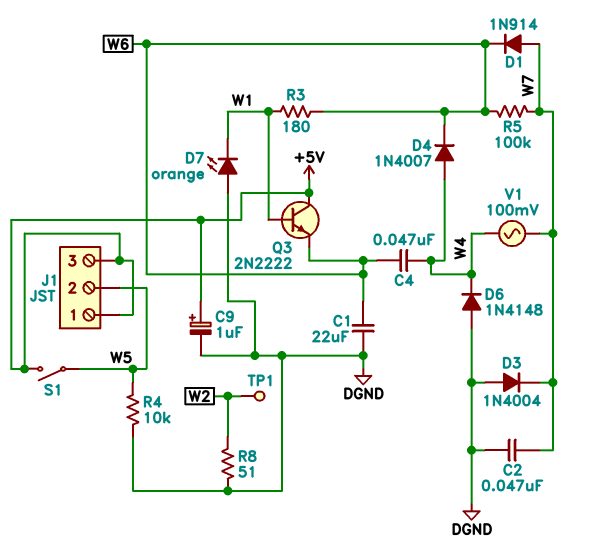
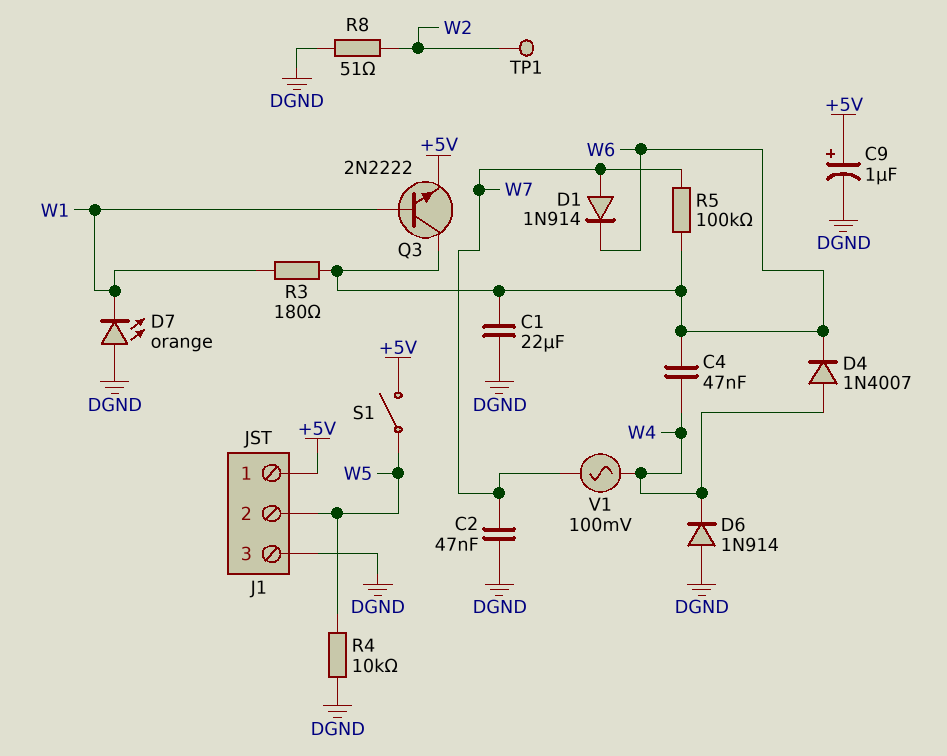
D3: diode 1N4004 (A DGND, K W7) -> none
D6: diode 1N4148 (A DGND, K W4) -> diode 1N914 (A DGND, K W4)
J1 pin 3: +5V -> DGND
Q3: NPN 2N2222 (B W1, C +5V, E W6) -> NPN 2N2222 (B W1, C W6, E +5V)

